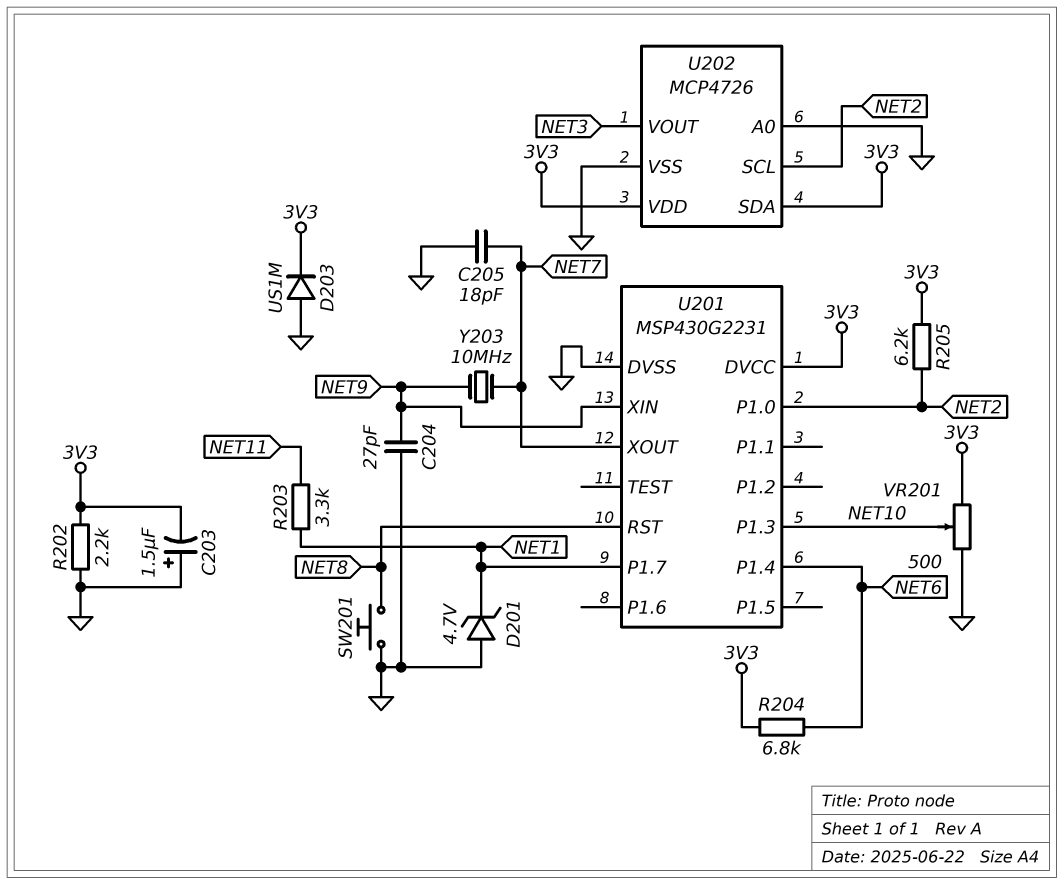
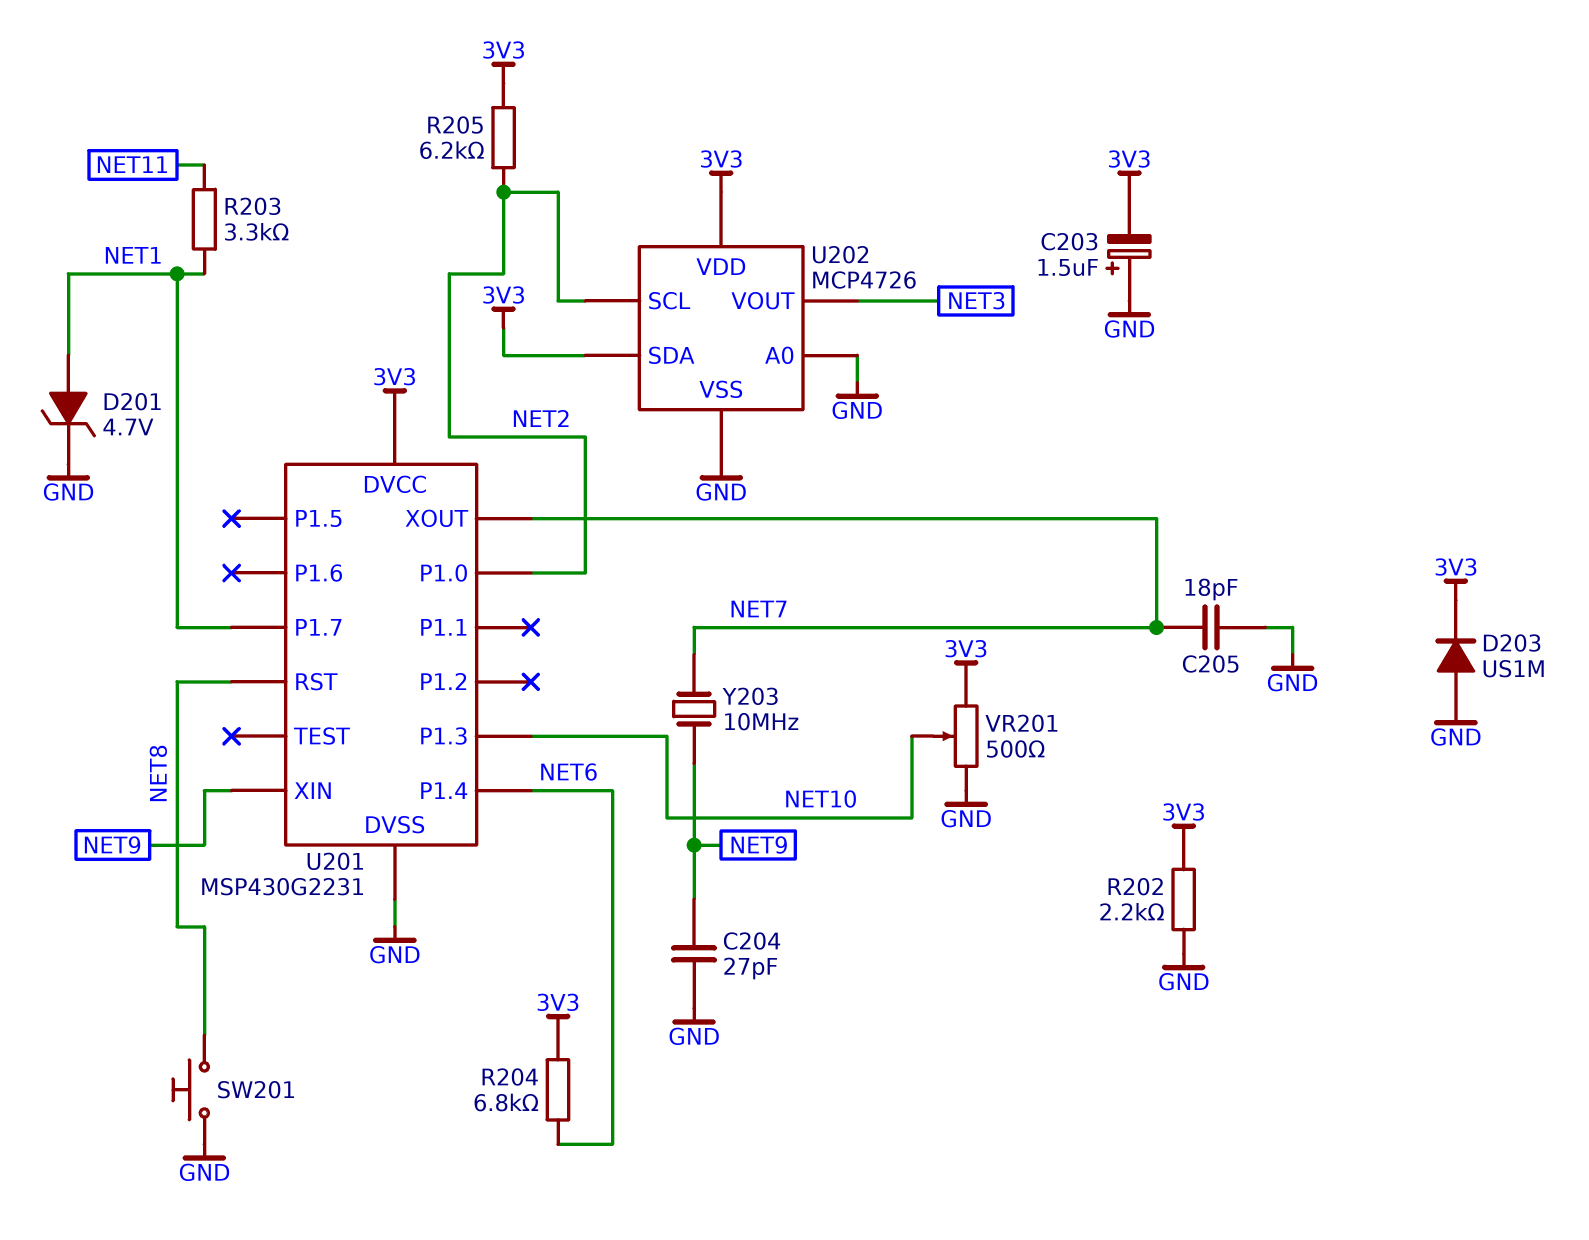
D201: zener 4.7V (A GND, K NET1) -> zener 4.7V (A NET1, K GND)

